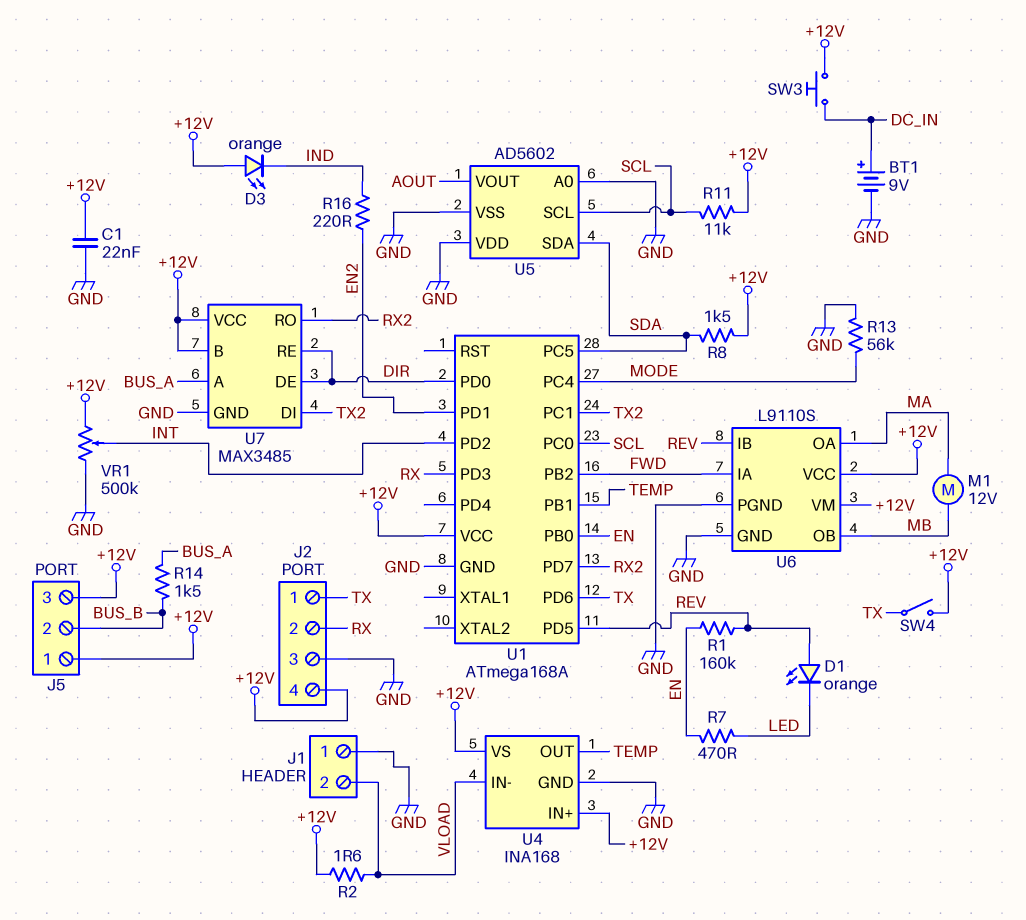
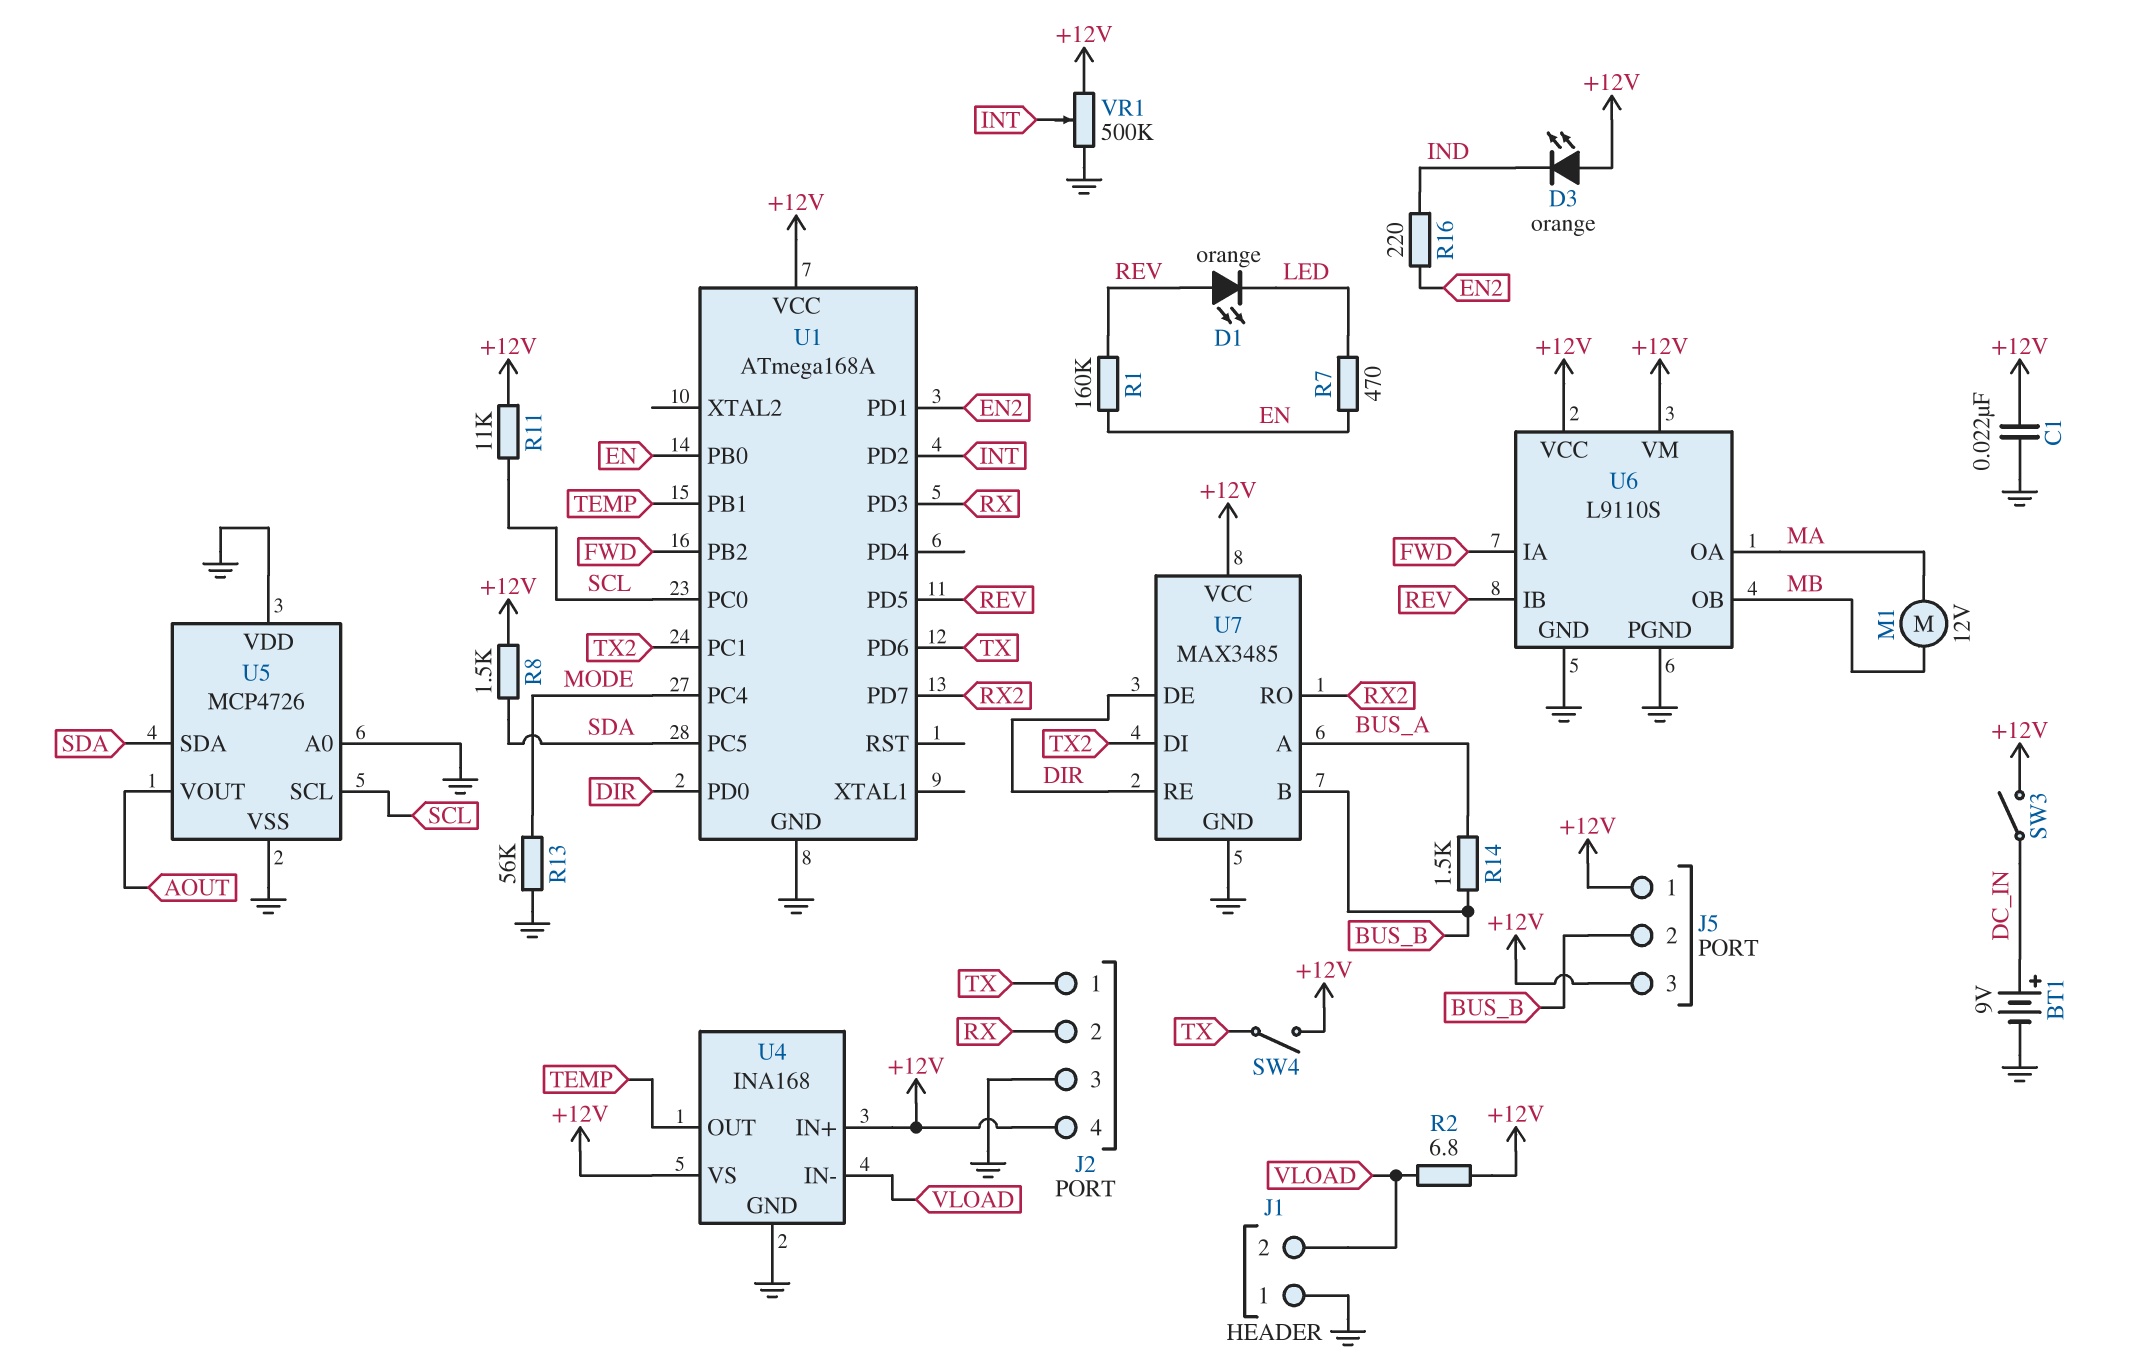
R2: 1.6 (+12V, VLOAD) -> 6.8 (+12V, VLOAD)
SW3: button (+12V, DC_IN) -> switch (+12V, DC_IN)
U5: AD5602 -> MCP4726
U7 pin B: +12V -> BUS_B

